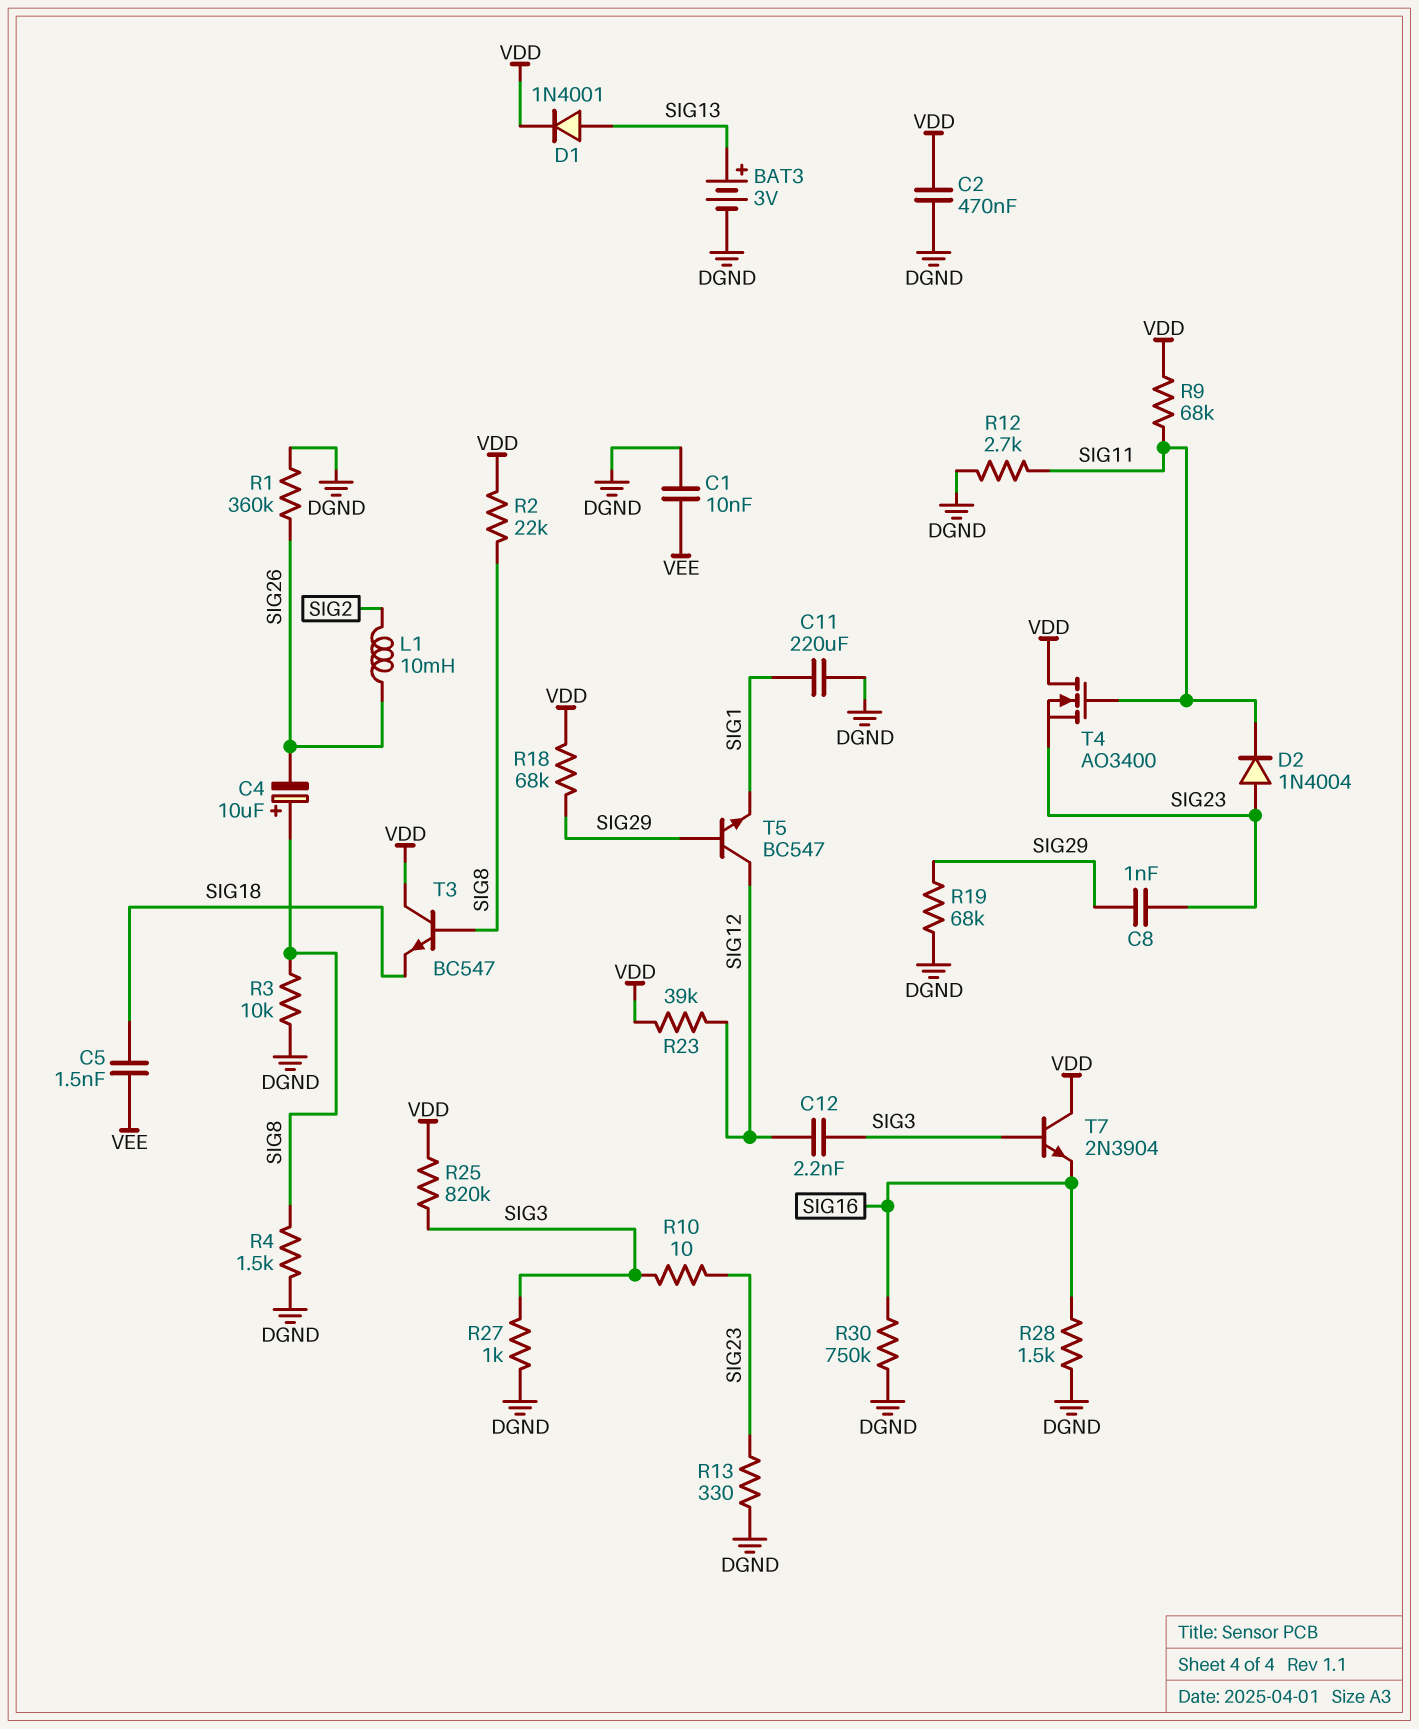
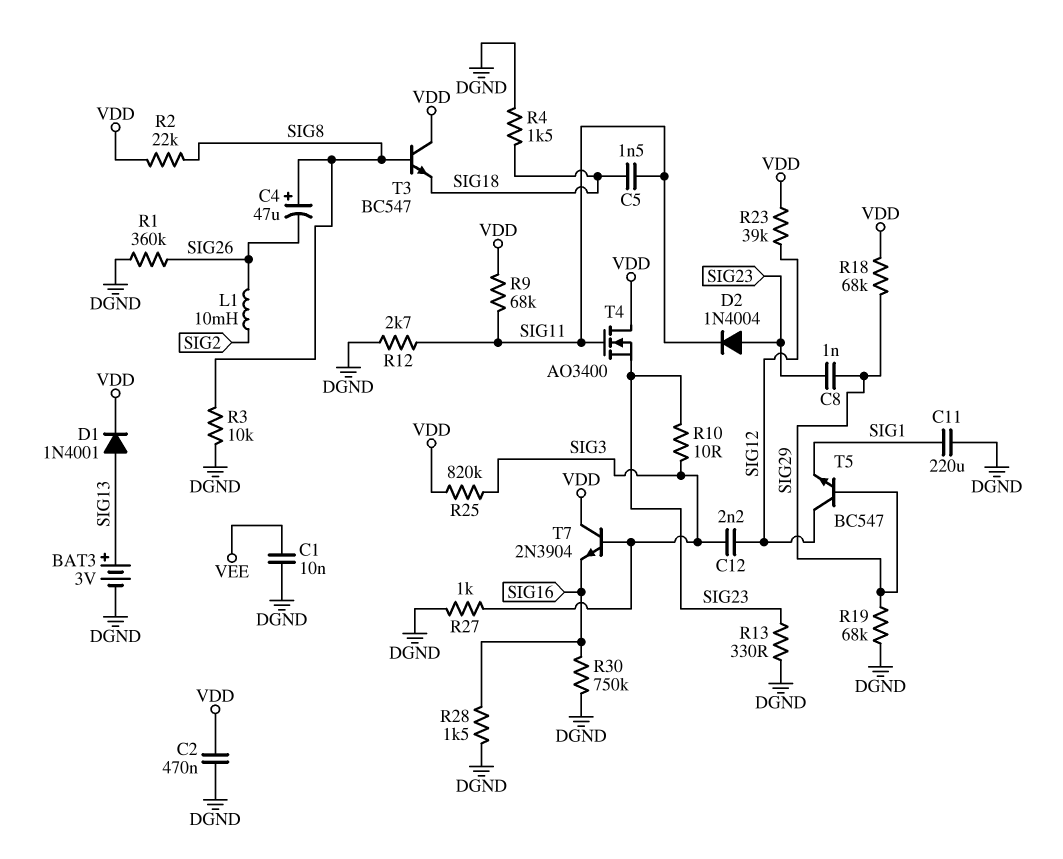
C4: 10uF (plus SIG8, minus SIG26) -> 47uF (plus SIG8, minus SIG26)
C5: 1.5nF (SIG18, VEE) -> 1.5nF (SIG11, SIG18)
R4: 1.5k (DGND, SIG8) -> 1.5k (DGND, SIG18)

